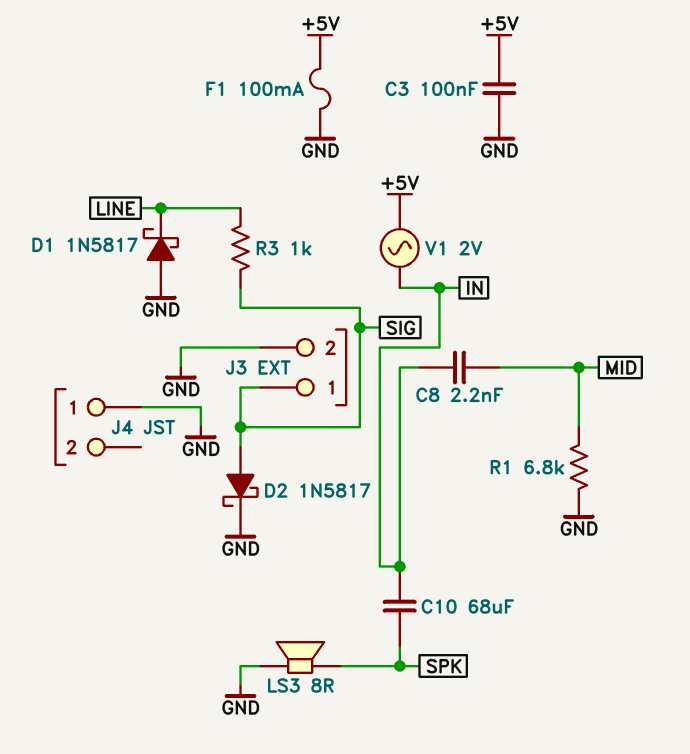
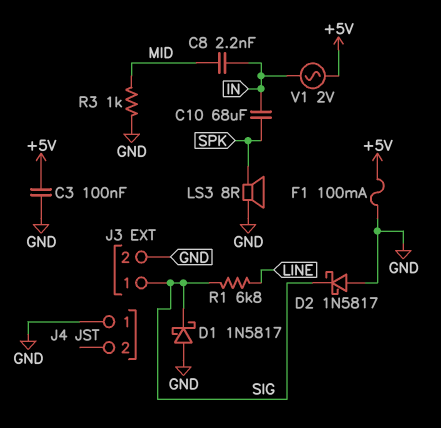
D1: schottky 1N5817 (A GND, K LINE) -> schottky 1N5817 (A GND, K SIG)
D2: schottky 1N5817 (A SIG, K GND) -> schottky 1N5817 (A GND, K SIG)
R1: 6.8k (GND, MID) -> 6.8k (LINE, SIG)
R3: 1k (LINE, SIG) -> 1k (GND, MID)

